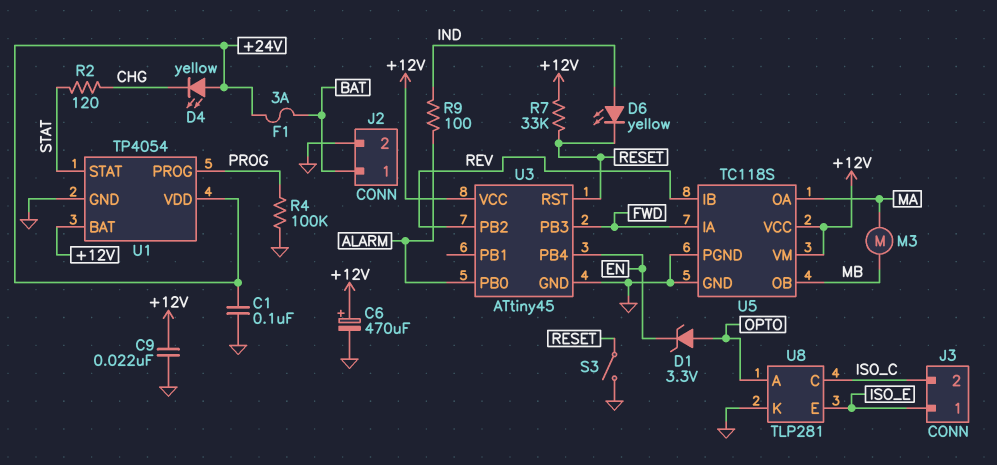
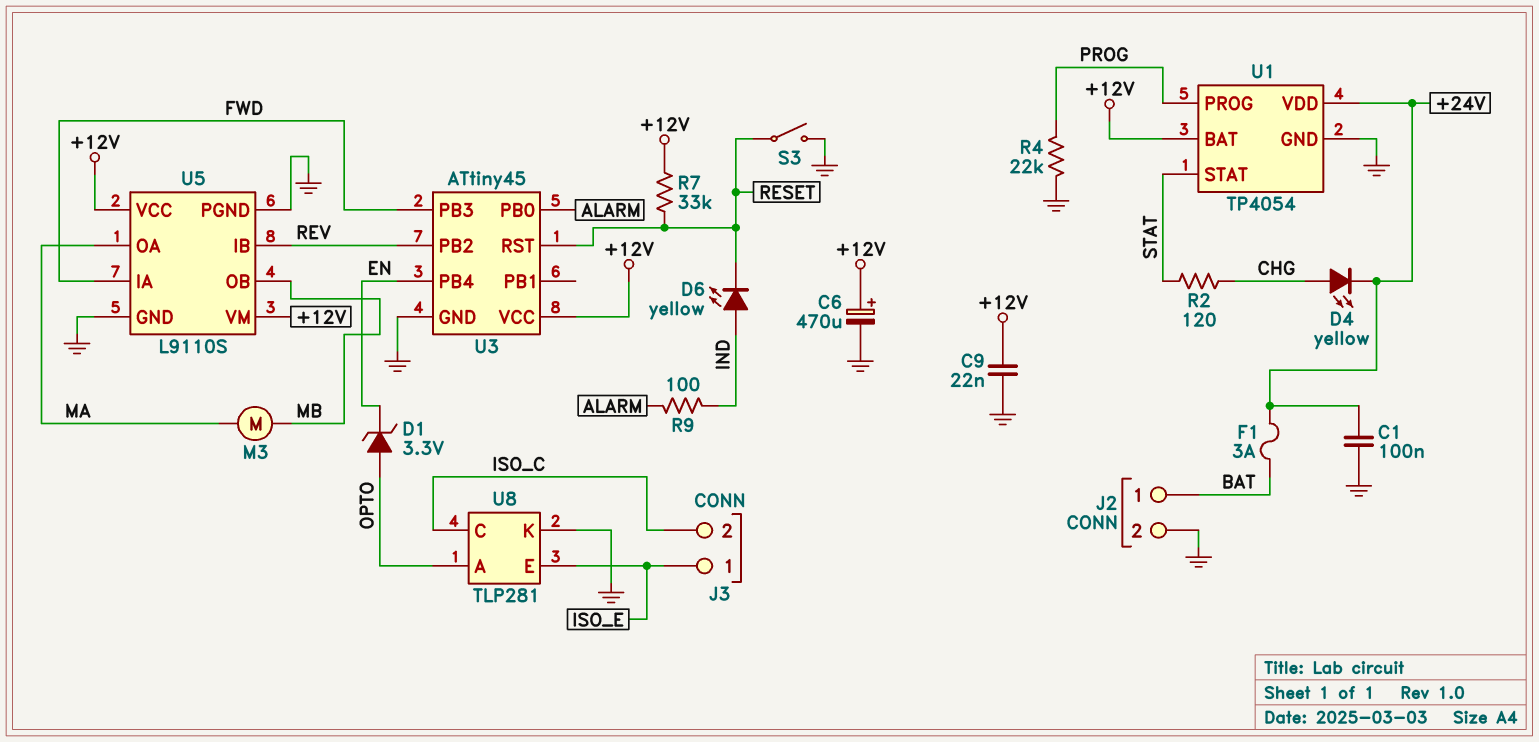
D4: LED yellow (A +24V, K CHG) -> LED yellow (A CHG, K +24V)
R4: 100k (GND, PROG) -> 22k (GND, PROG)
U5: TC118S -> L9110S

